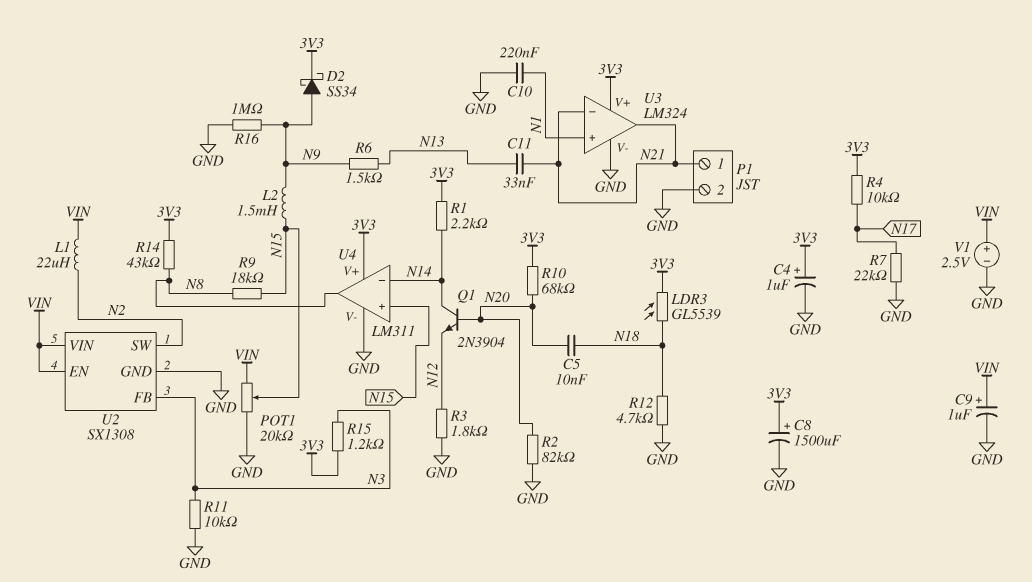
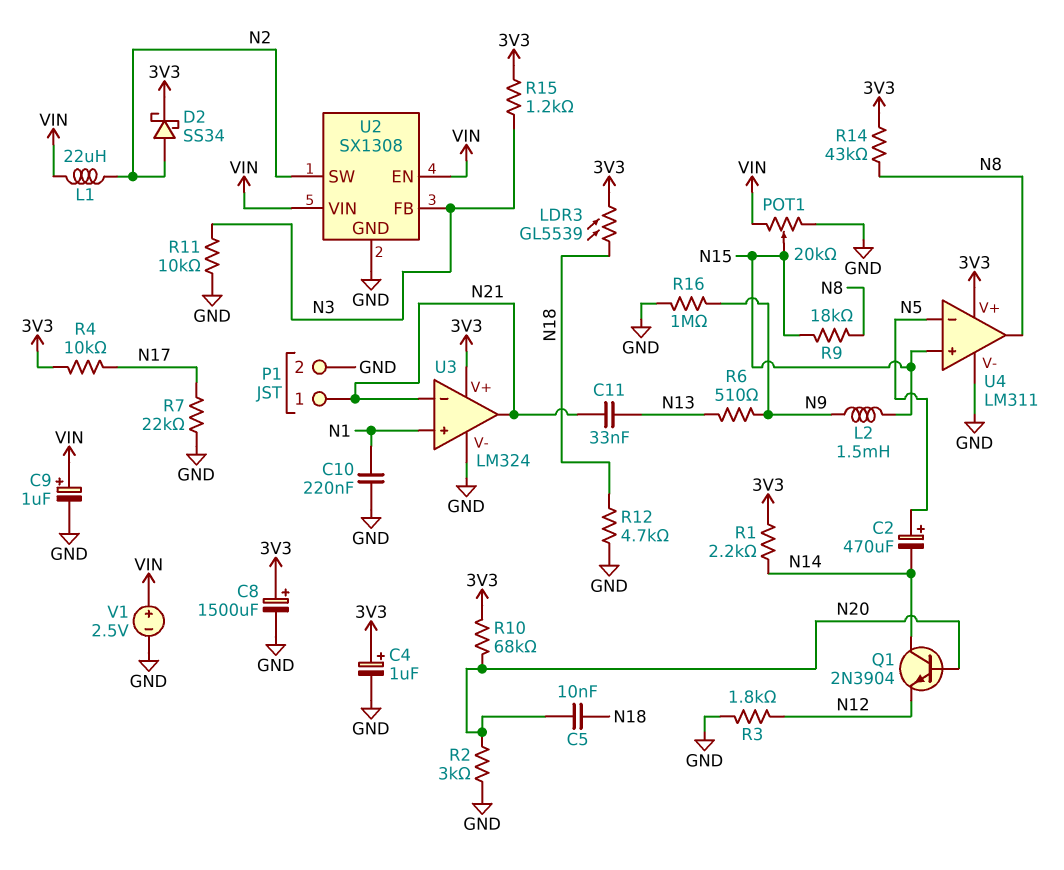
C2: none -> 470uF (plus N5, minus N14)
D2: schottky SS34 (A N9, K 3V3) -> schottky SS34 (A N2, K 3V3)
R2: 82k (GND, N20) -> 3k (GND, N20)
R6: 1.5k (N9, N13) -> 510 (N9, N13)
U4 pin in-: N14 -> N5

